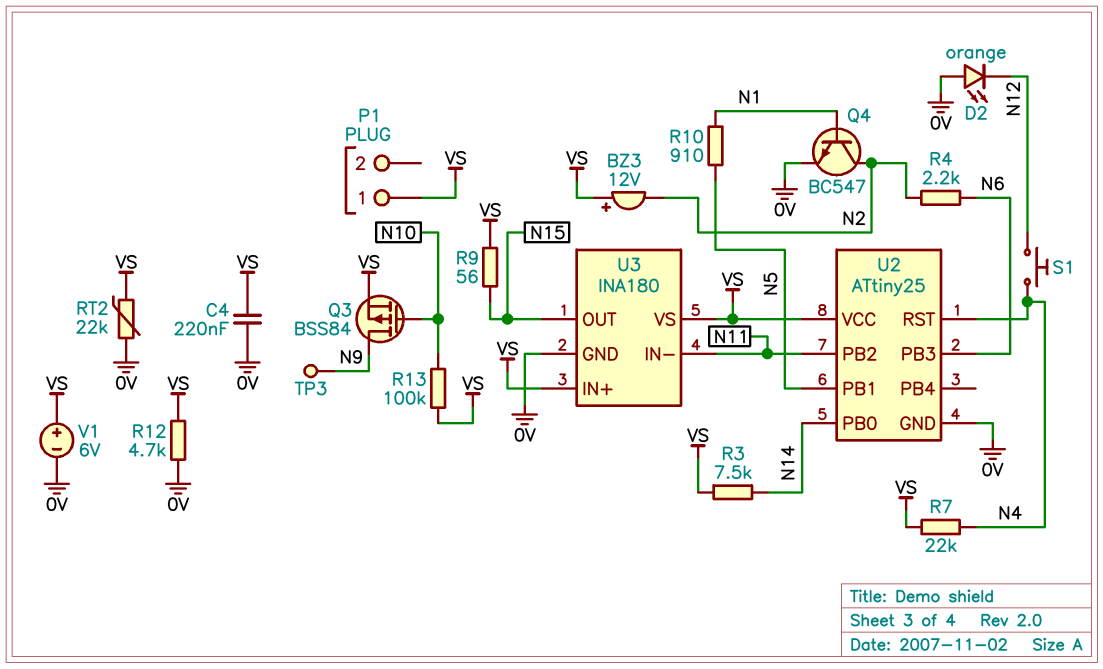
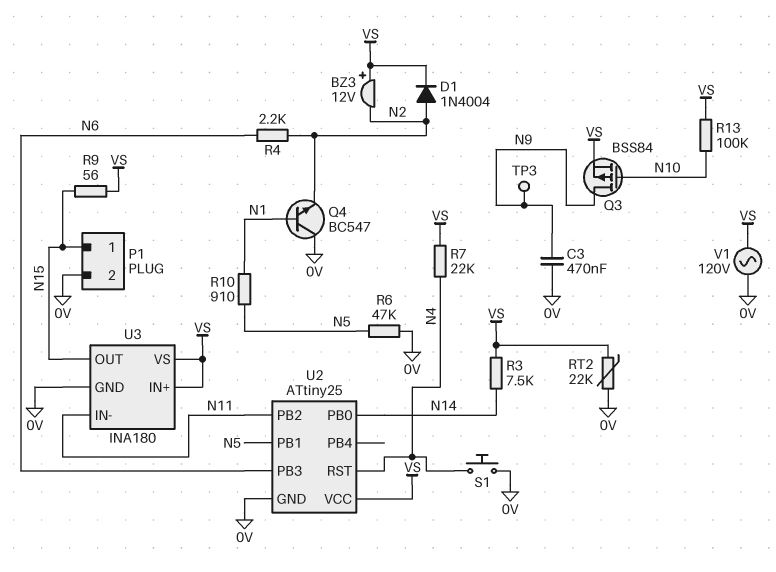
C3: none -> 470nF (0V, N9)
C4: 220nF (0V, VS) -> none
D1: none -> diode 1N4004 (A N2, K VS)
D2: LED orange (A 0V, K N12) -> none
P1 pin 1: VS -> N15
P1 pin 2: none -> 0V
Q4: NPN BC547 (B N1, C N2, E 0V) -> NPN BC547 (B N1, C 0V, E N2)
R6: none -> 47k (0V, N5)
R12: 4.7k (0V, VS) -> none
S1: button (N4, N12) -> button (0V, N4)
V1: 6V (plus VS, minus 0V) -> AC 120V (0V, VS)

